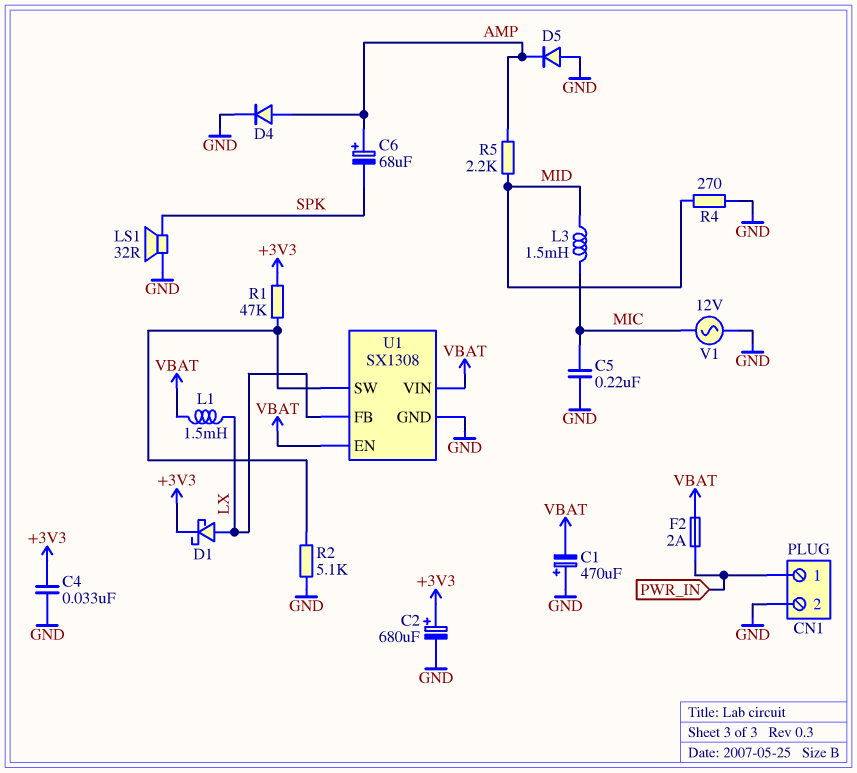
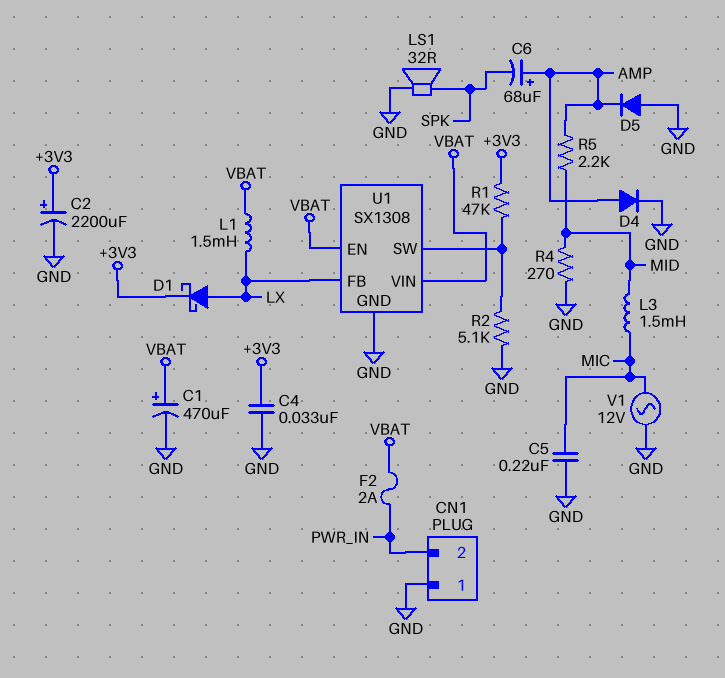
C1: 470uF (plus GND, minus VBAT) -> 470uF (plus VBAT, minus GND)
C2: 680uF (plus +3V3, minus GND) -> 2200uF (plus +3V3, minus GND)
CN1 pin 1: PWR_IN -> GND
CN1 pin 2: GND -> PWR_IN

